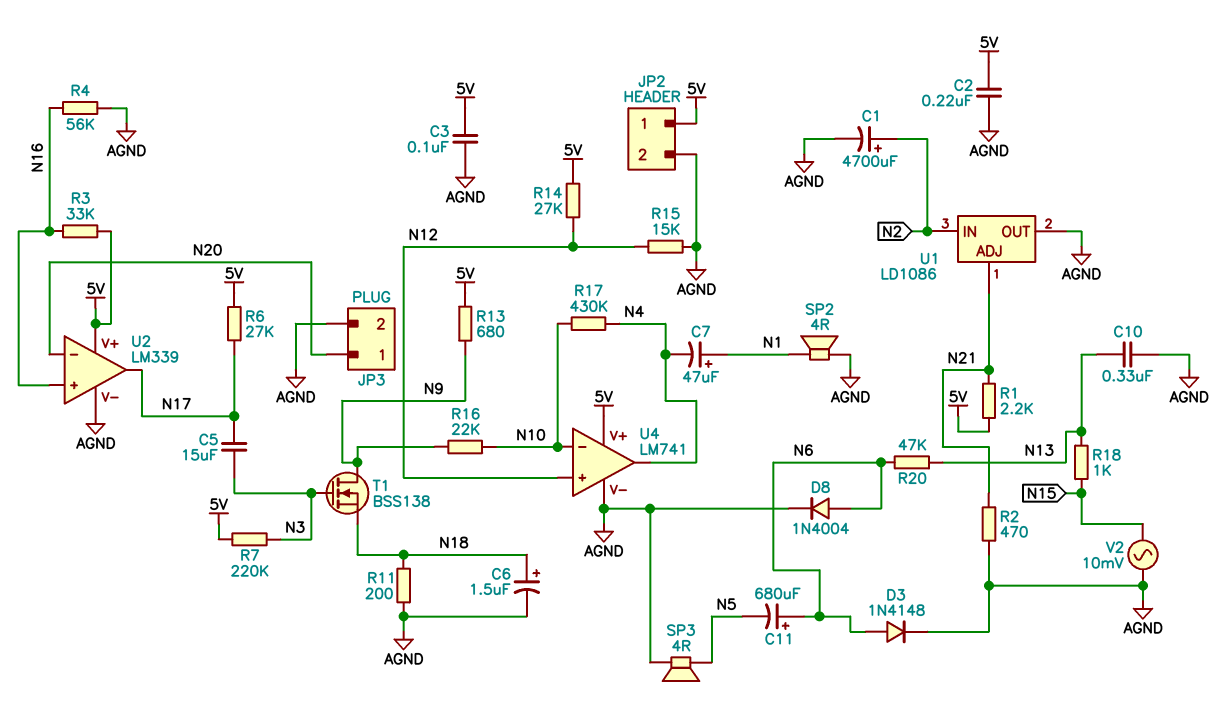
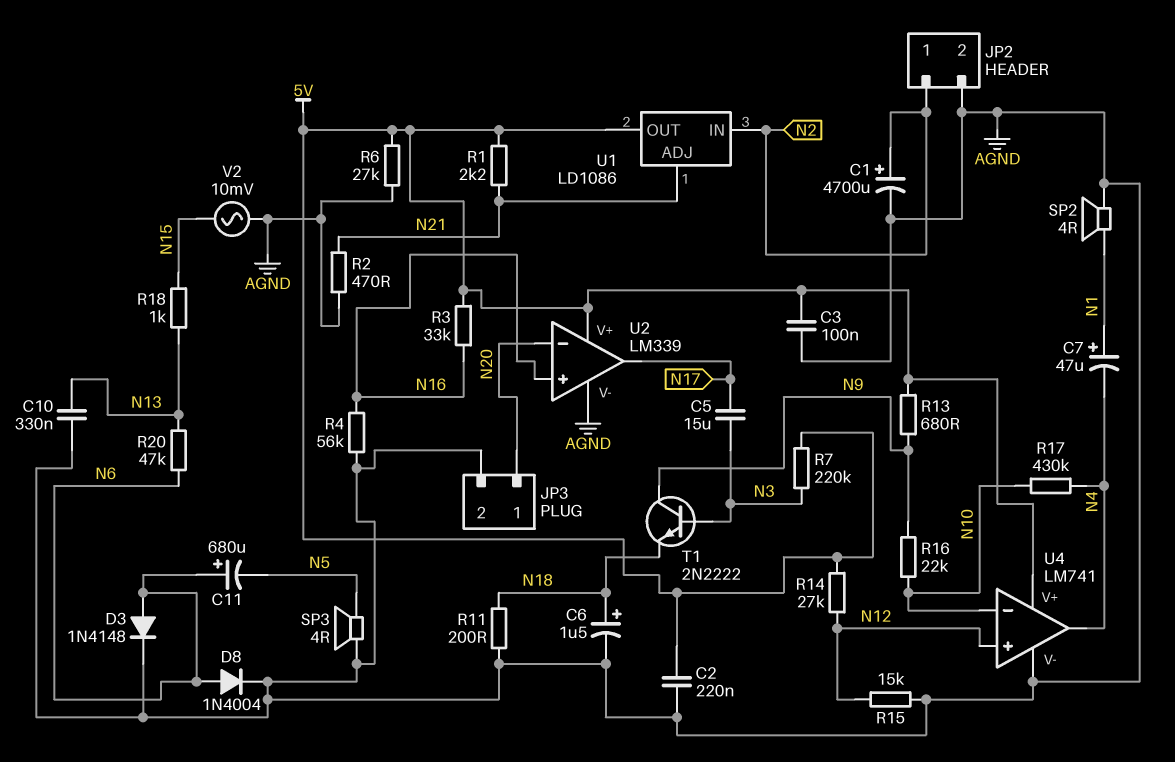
JP2 pin 1: 5V -> N2
R6: 27k (5V, N17) -> 27k (5V, AGND)
T1: NMOS BSS138 (G N3, D N9, S N18) -> NPN 2N2222 (B N3, C N9, E N18)
U1 pin OUT: AGND -> 5V

